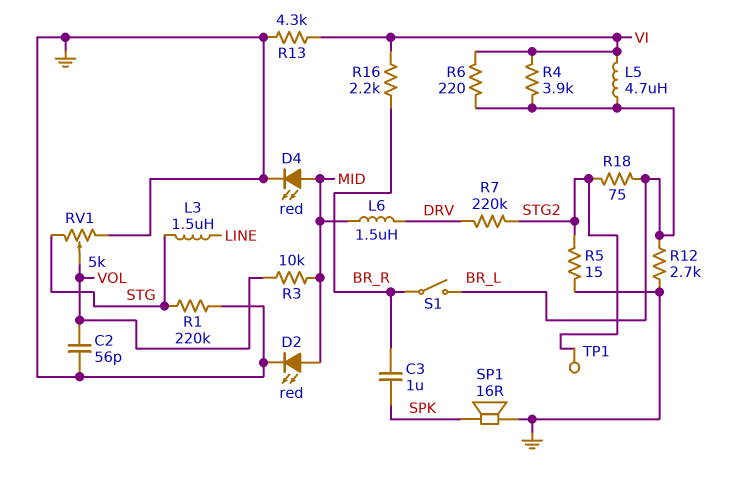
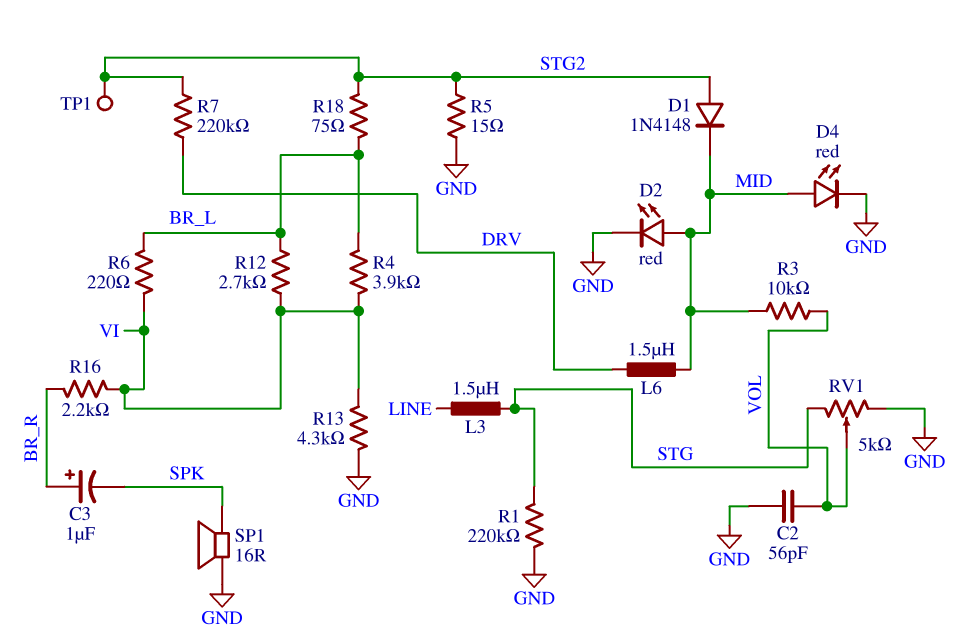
C3: 1uF (BR_R, SPK) -> 1uF (plus BR_R, minus SPK)
D1: none -> diode 1N4148 (A STG2, K MID)
L5: 4.7uH (BR_L, VI) -> none
R12: 2.7k (BR_L, GND) -> 2.7k (BR_L, VI)
S1: switch (BR_L, BR_R) -> none

